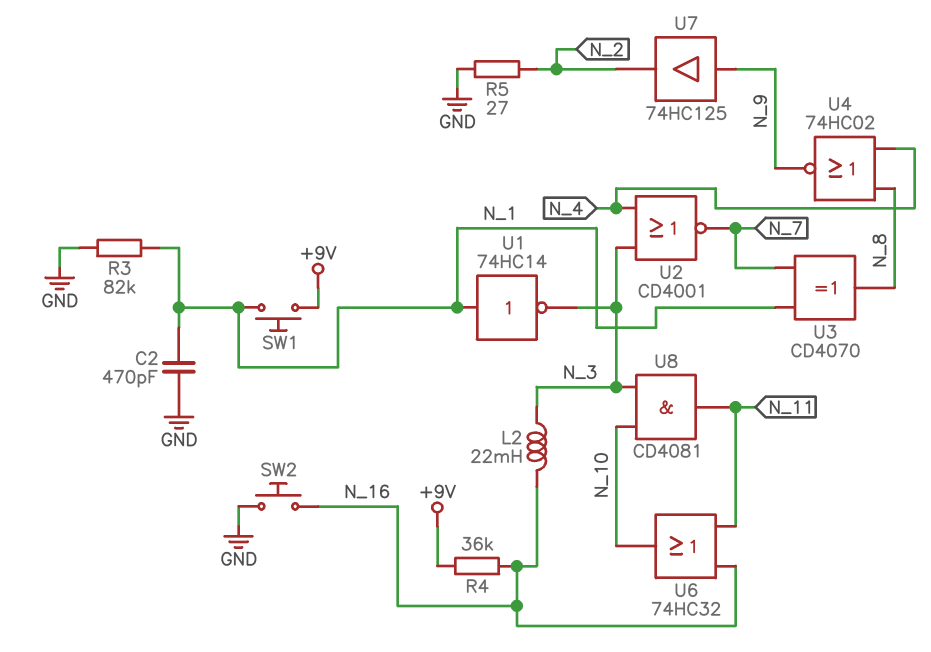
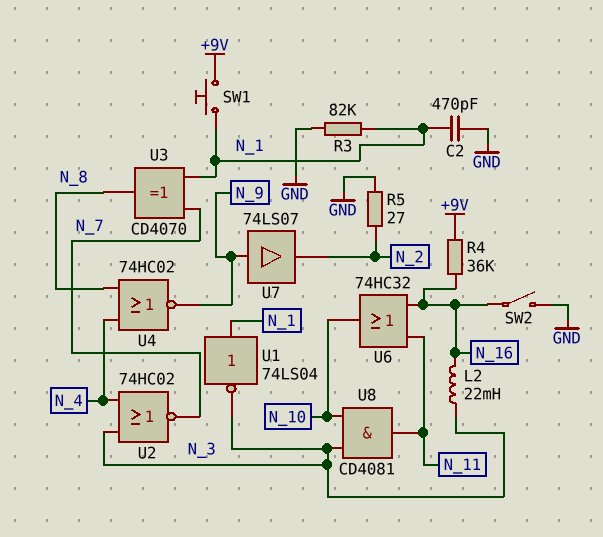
SW2: button (GND, N_16) -> switch (GND, N_16)
U1: NOT 74HC14 (in N_1, out N_3) -> NOT 74LS04 (in N_1, out N_3)
U2: NOR CD4001 (in N_3, in N_4, out N_7) -> NOR 74HC02 (in N_3, in N_4, out N_7)
U7: buffer 74HC125 (in N_9, out N_2) -> buffer 74LS07 (in N_9, out N_2)

